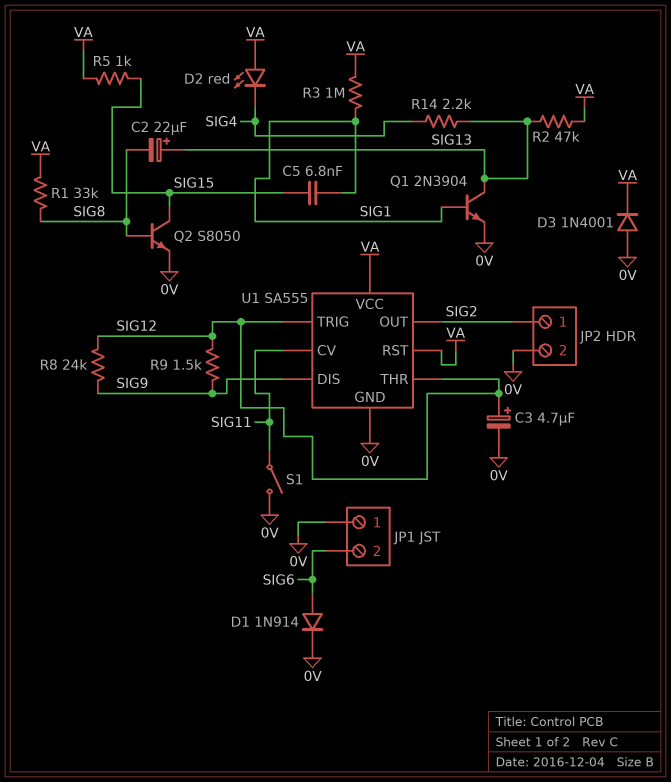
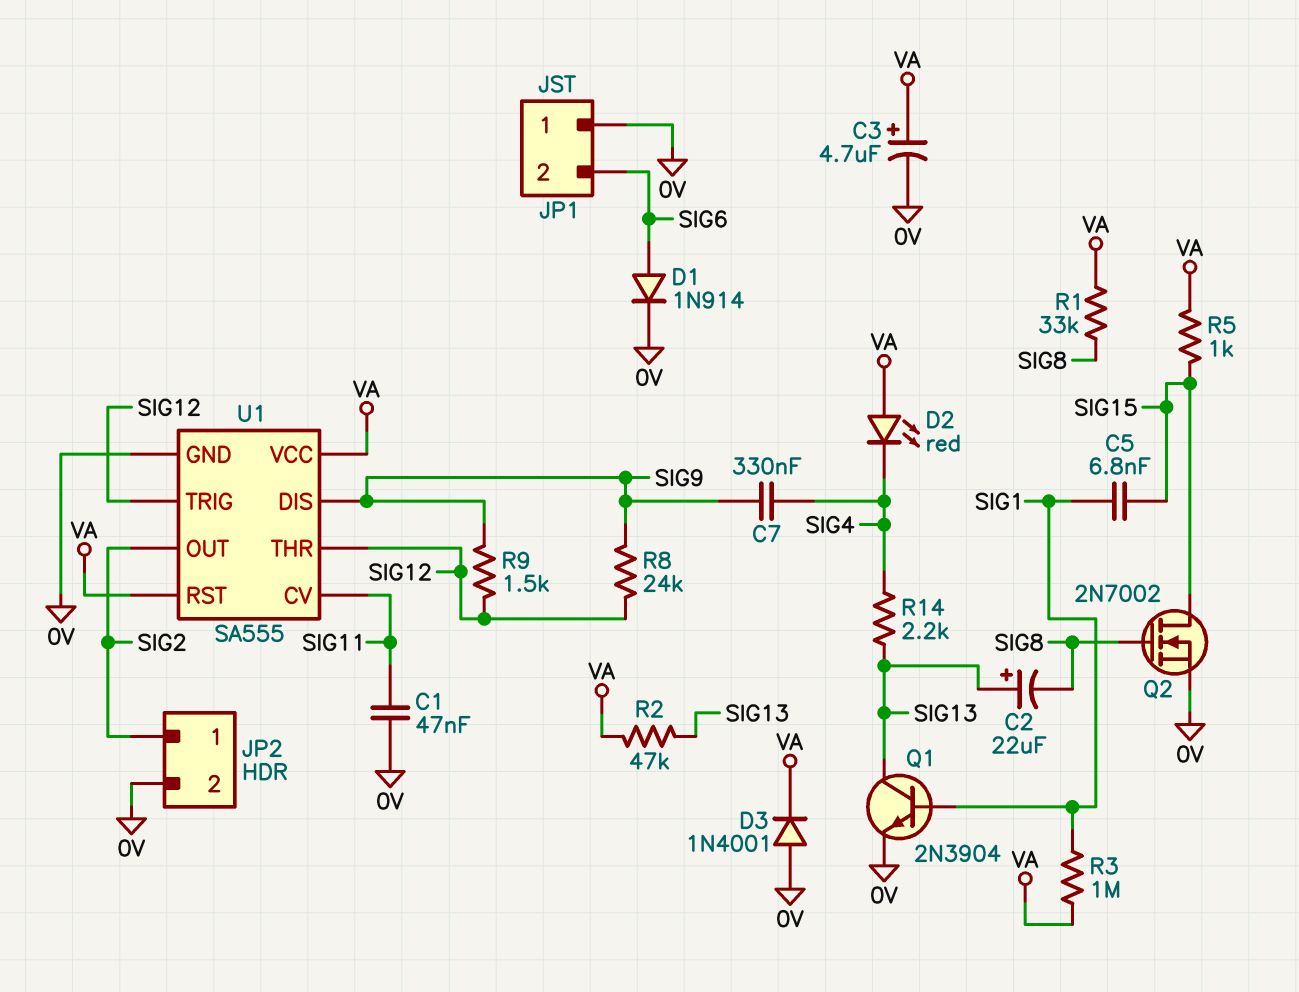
C1: none -> 47nF (0V, SIG11)
C3: 4.7uF (plus SIG12, minus 0V) -> 4.7uF (plus VA, minus 0V)
C7: none -> 330nF (SIG4, SIG9)
Q2: NPN S8050 (B SIG8, C SIG15, E 0V) -> NMOS 2N7002 (G SIG8, D SIG15, S 0V)
S1: switch (0V, SIG11) -> none

